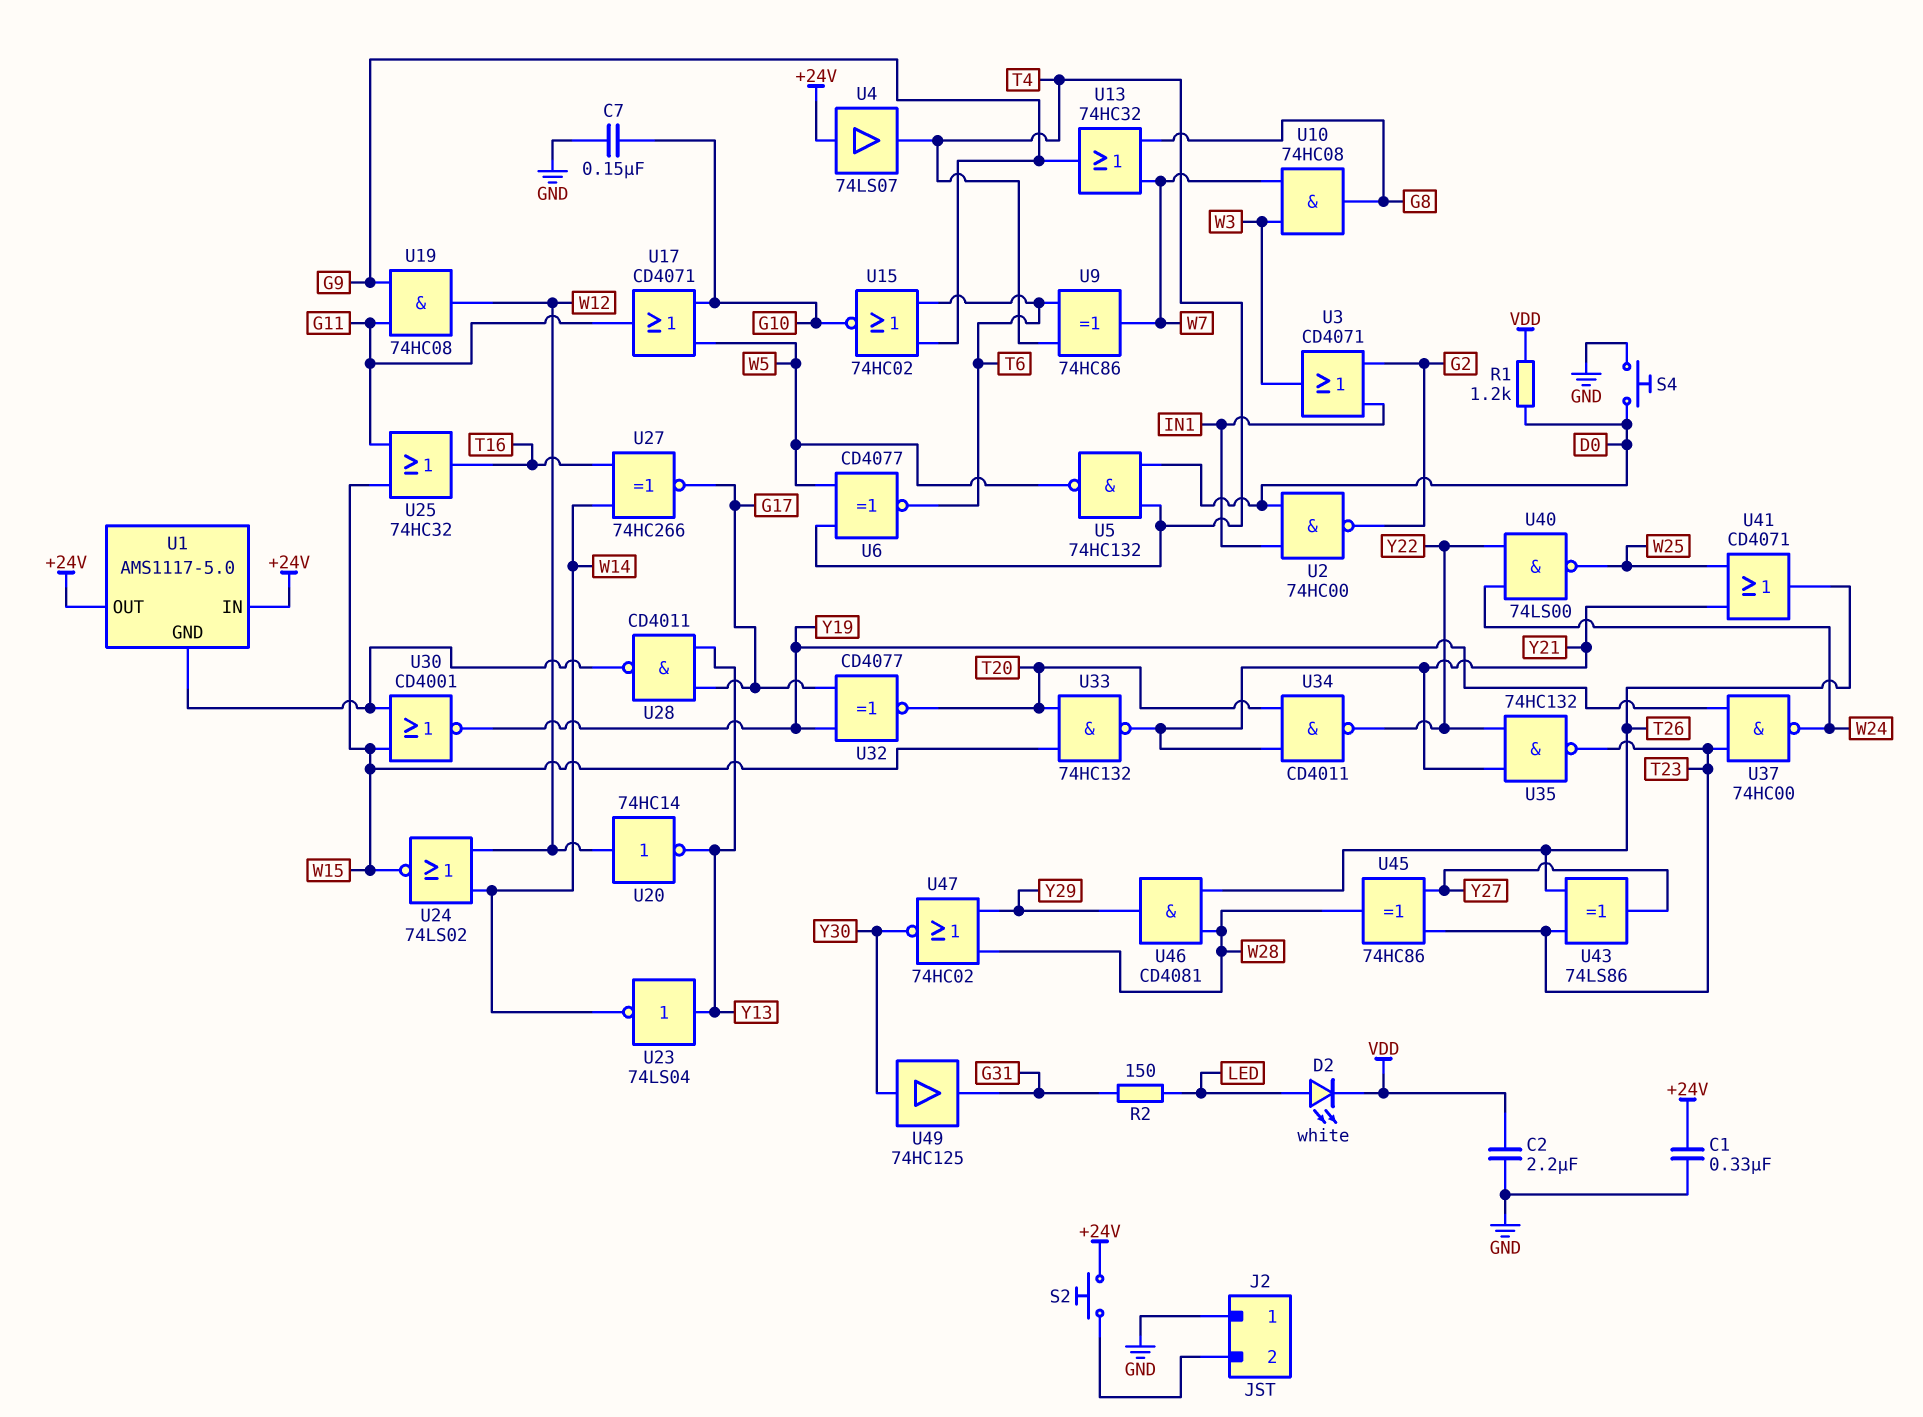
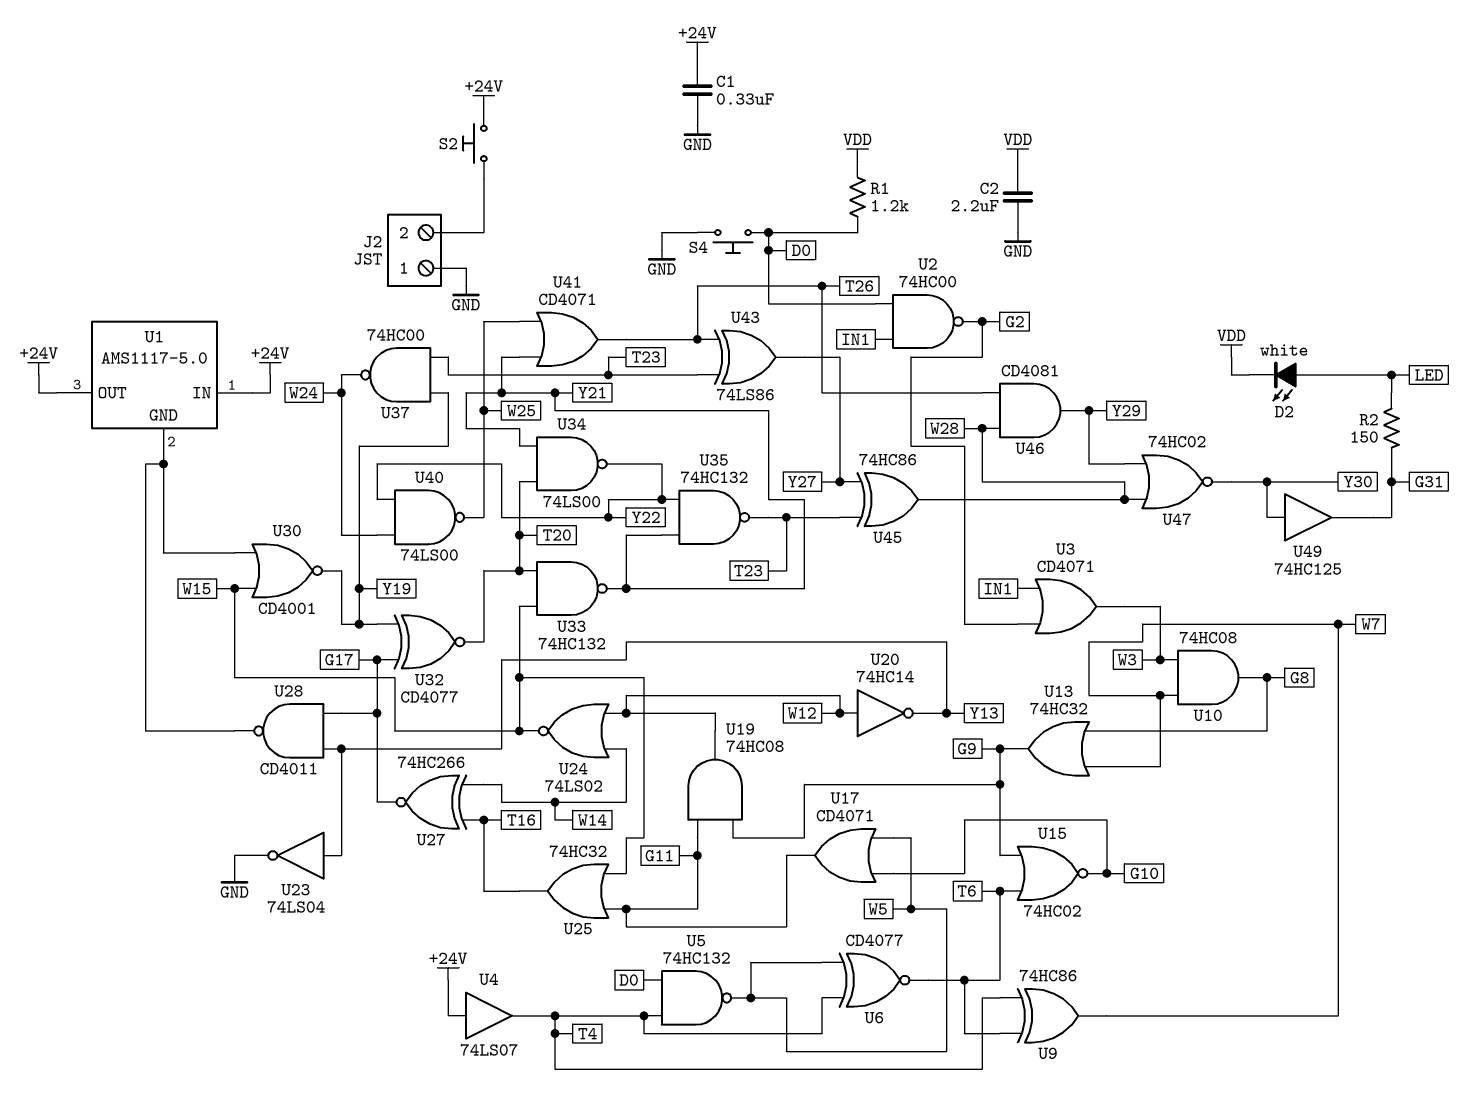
C7: 150nF (G10, GND) -> none
U23: NOT 74LS04 (in Y13, out W14) -> NOT 74LS04 (in Y13, out GND)
U34: NAND CD4011 (in T20, in Y21, out Y22) -> NAND 74LS00 (in T20, in Y21, out Y22)

